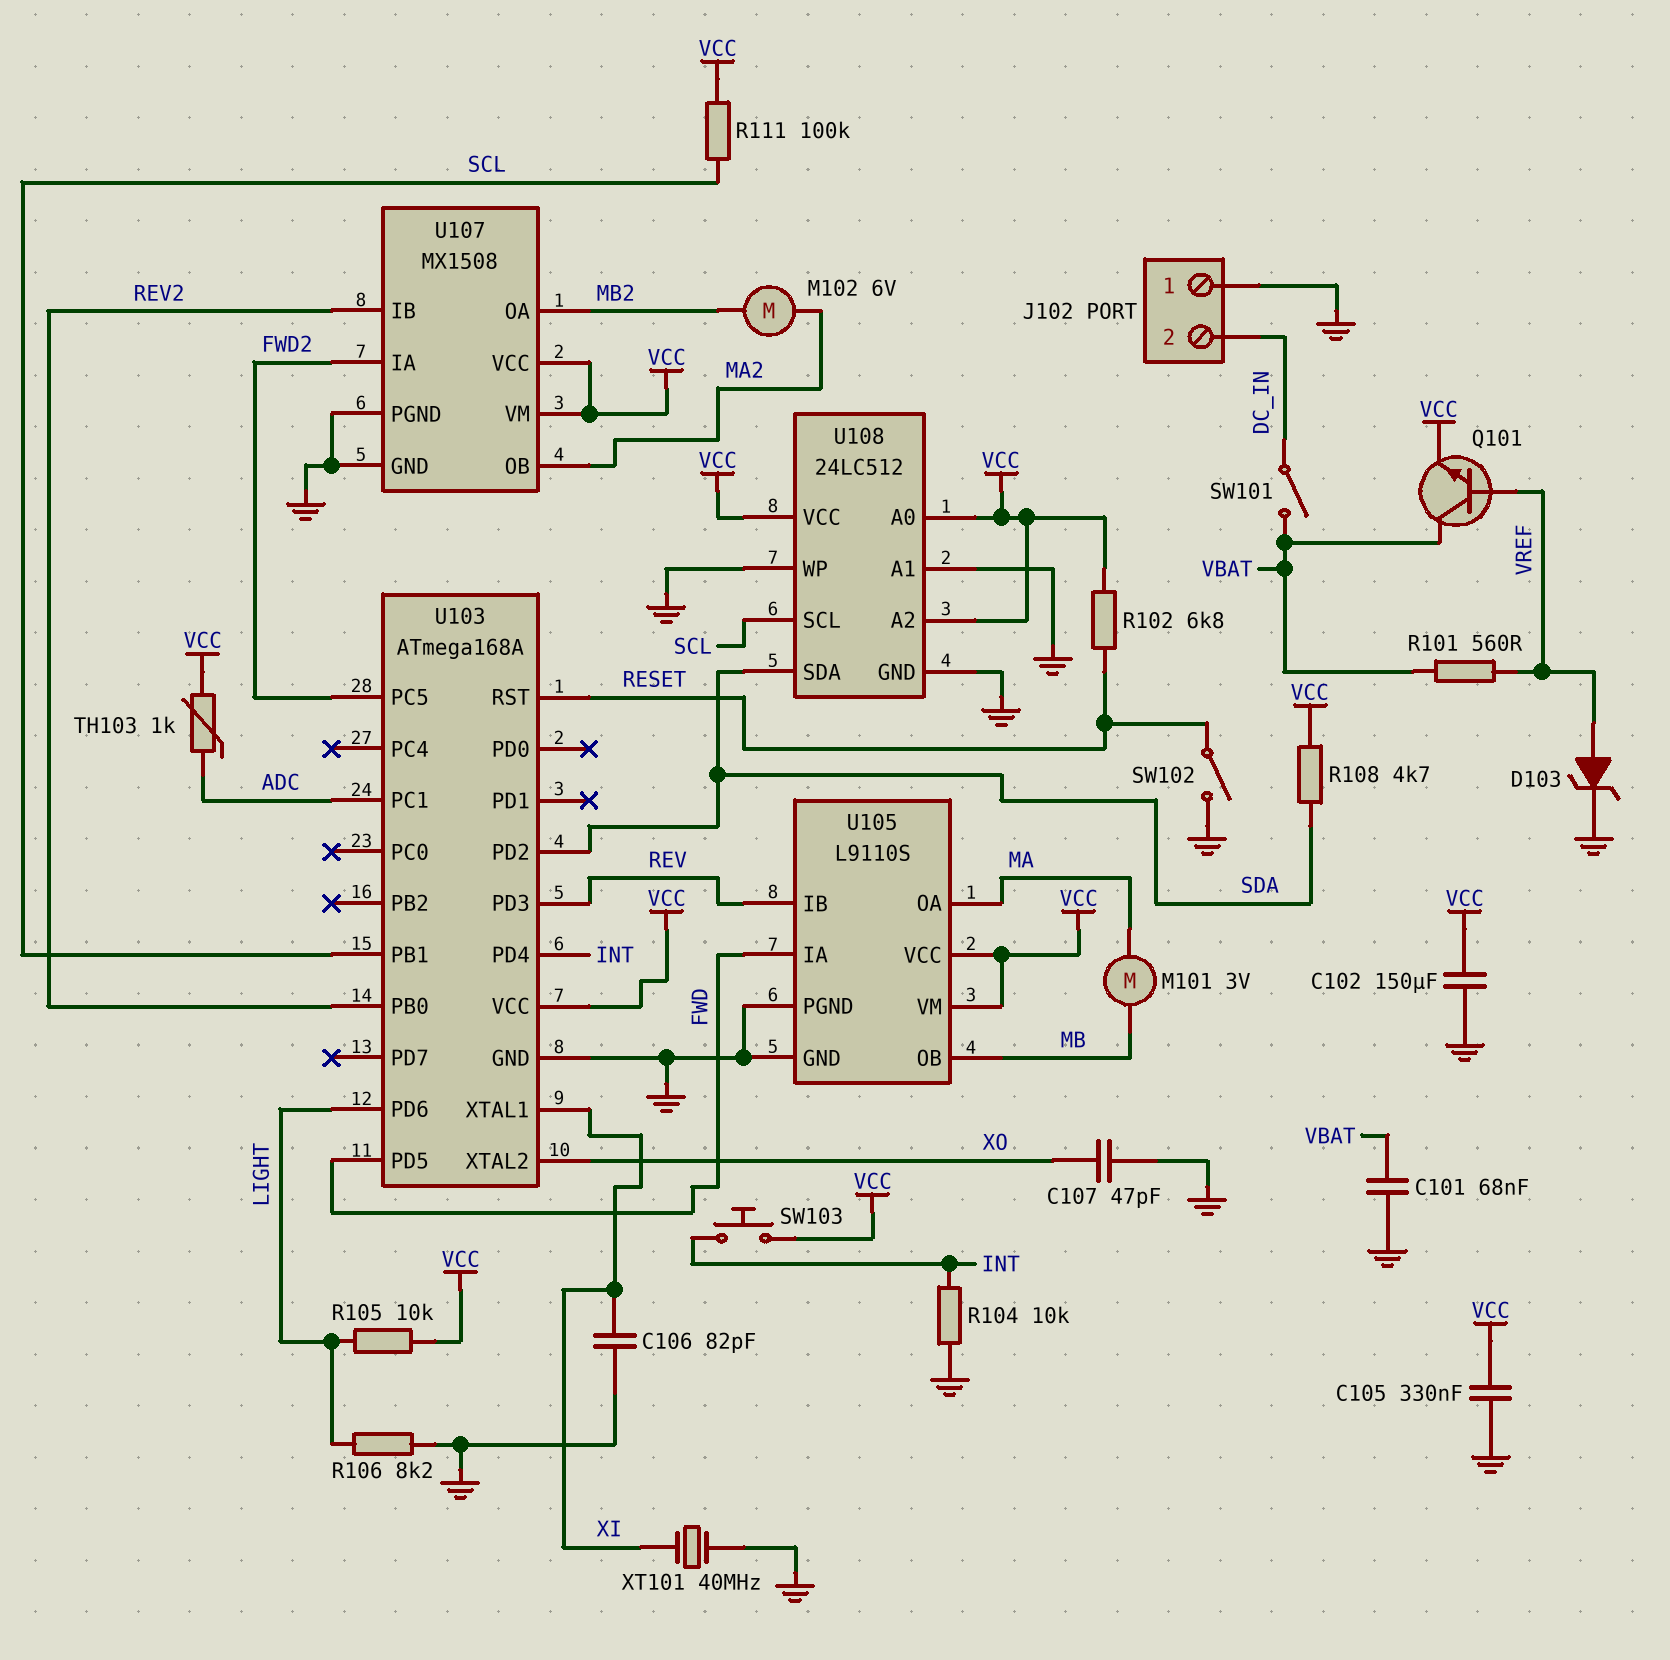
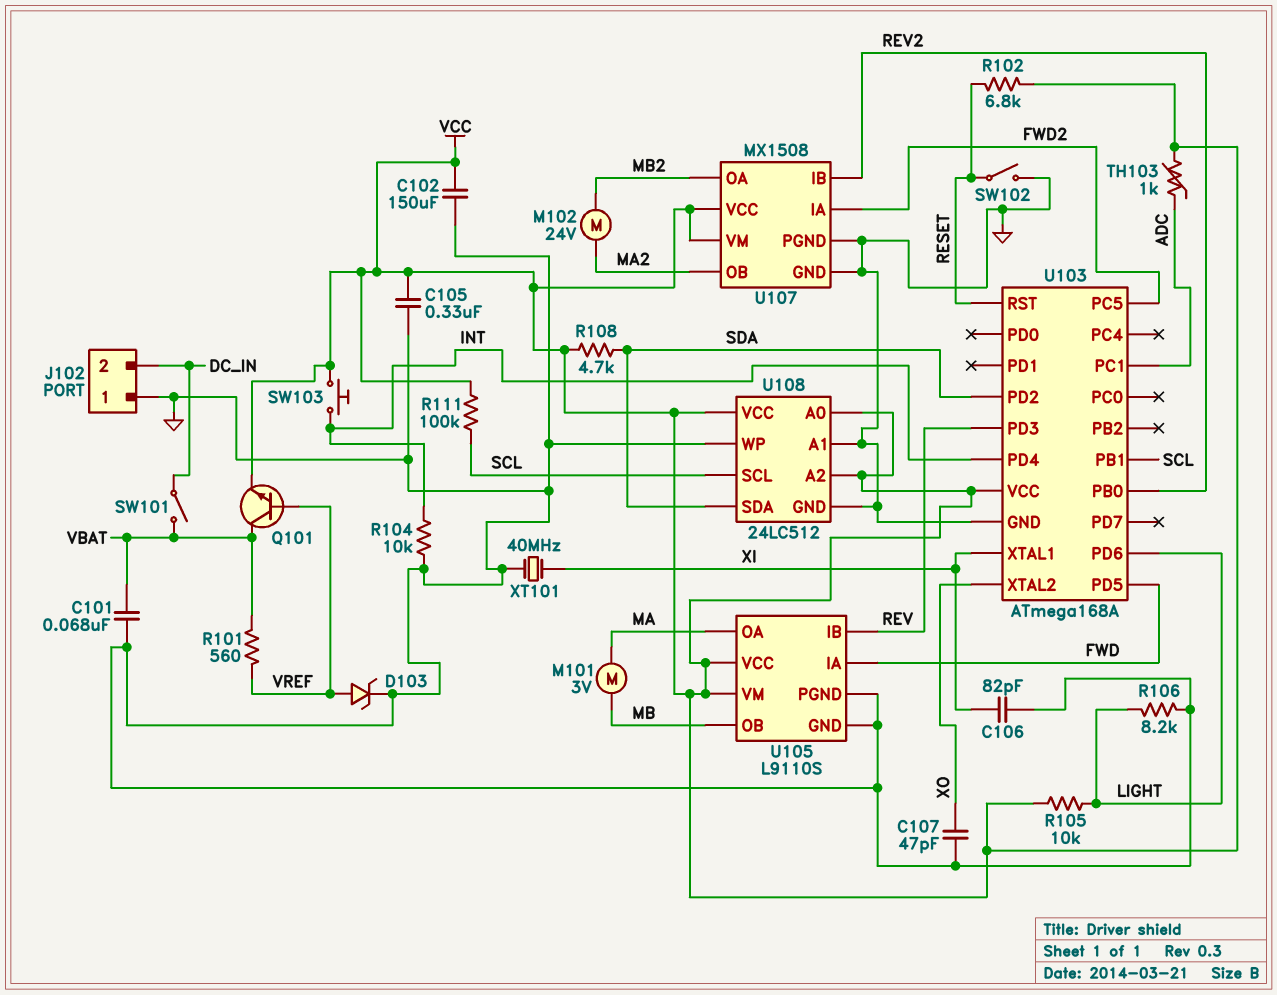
M102: motor 6V (MA2, MB2) -> motor 24V (MA2, MB2)

